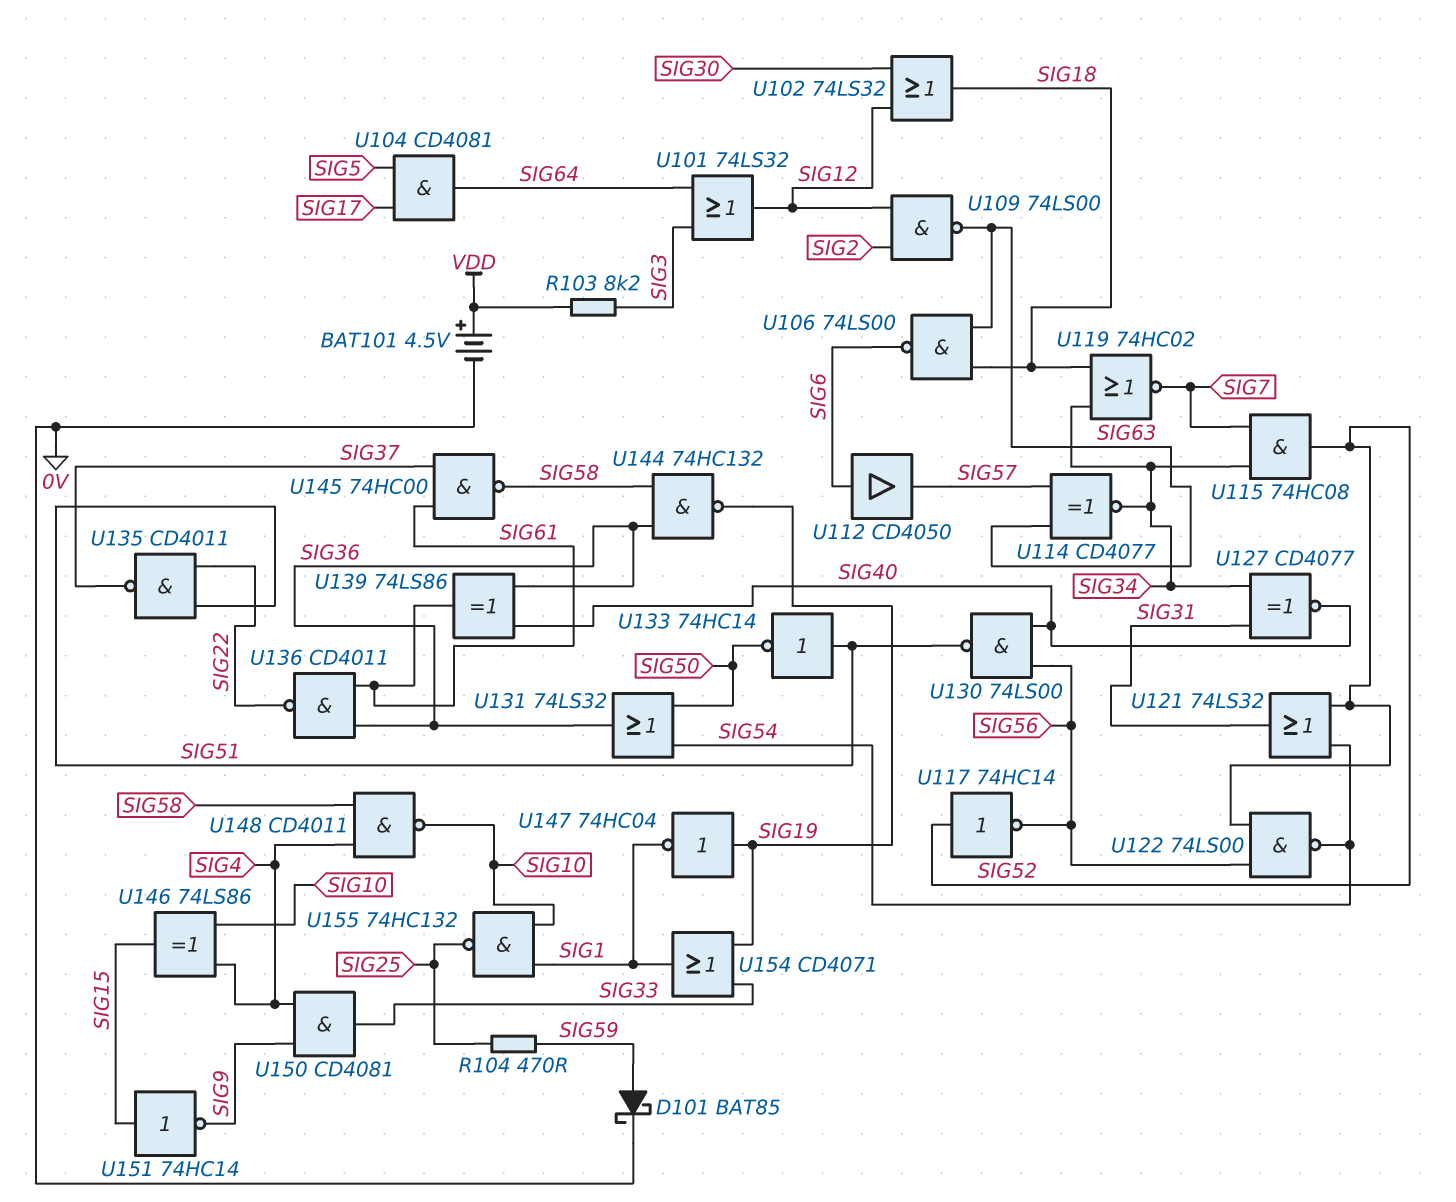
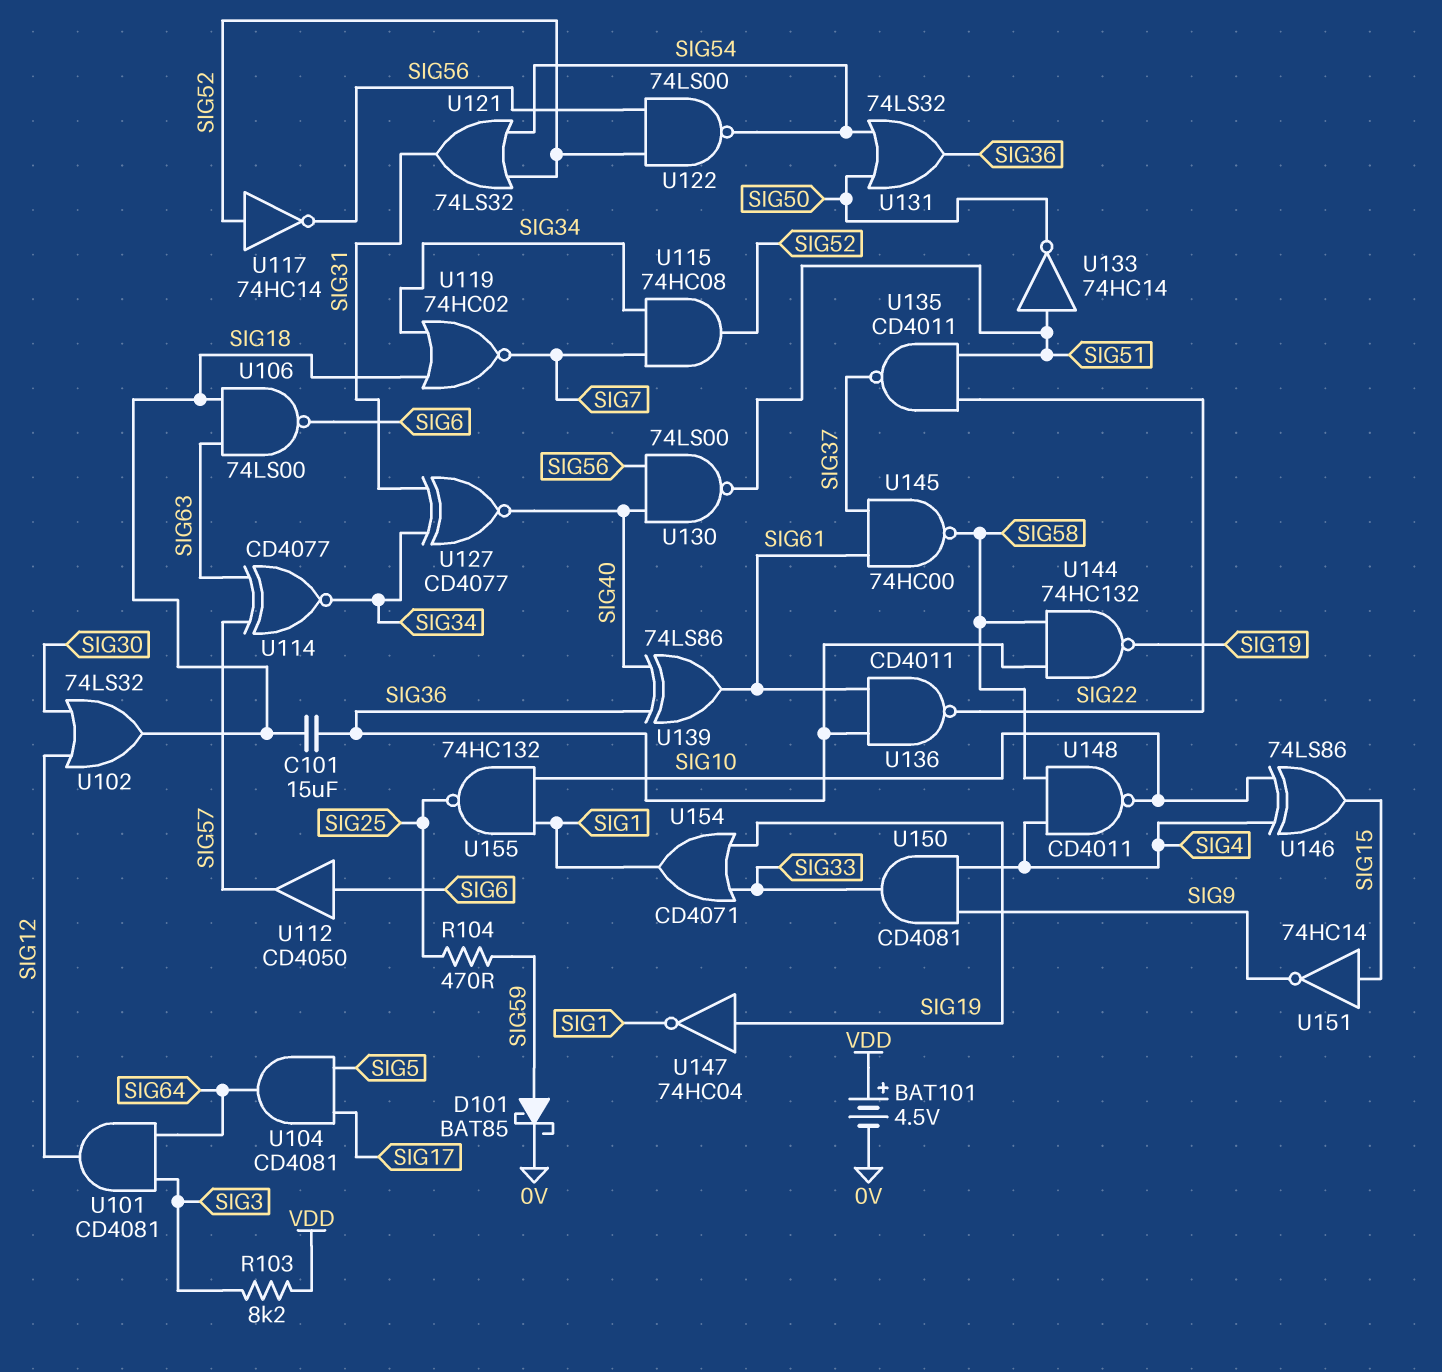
C101: none -> 15uF (SIG18, SIG36)
U101: OR 74LS32 (in SIG3, in SIG64, out SIG12) -> AND CD4081 (in SIG3, in SIG64, out SIG12)
U109: NAND 74LS00 (in SIG2, in SIG12, out SIG63) -> none

